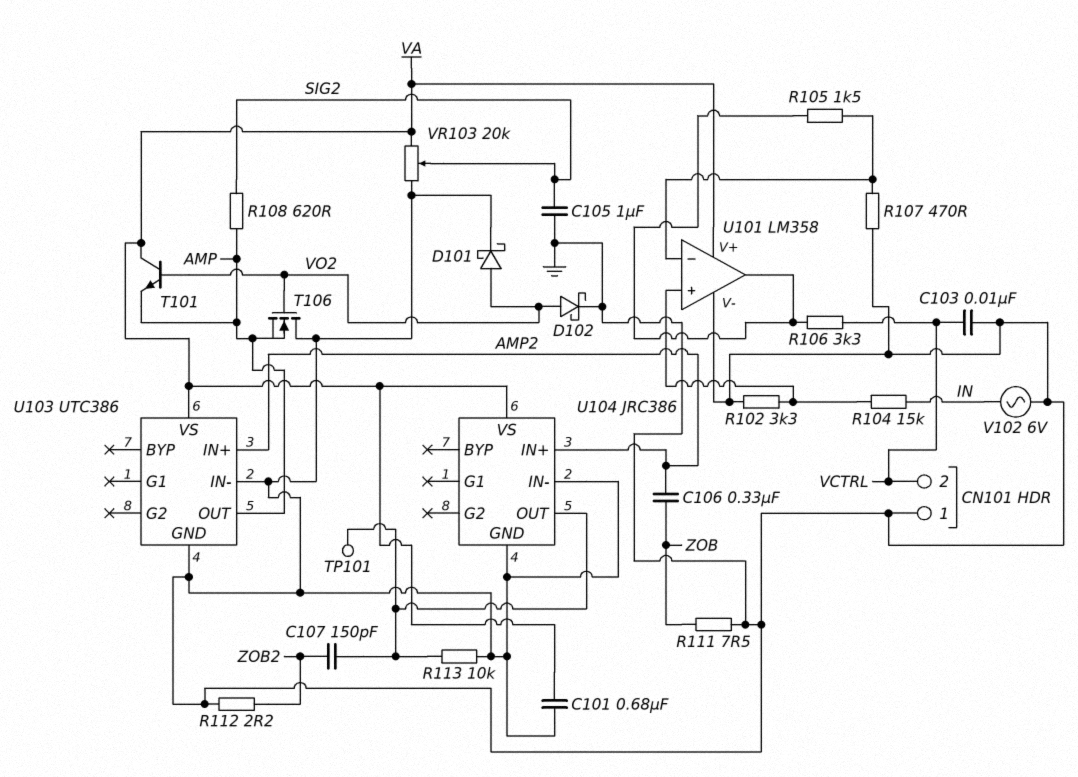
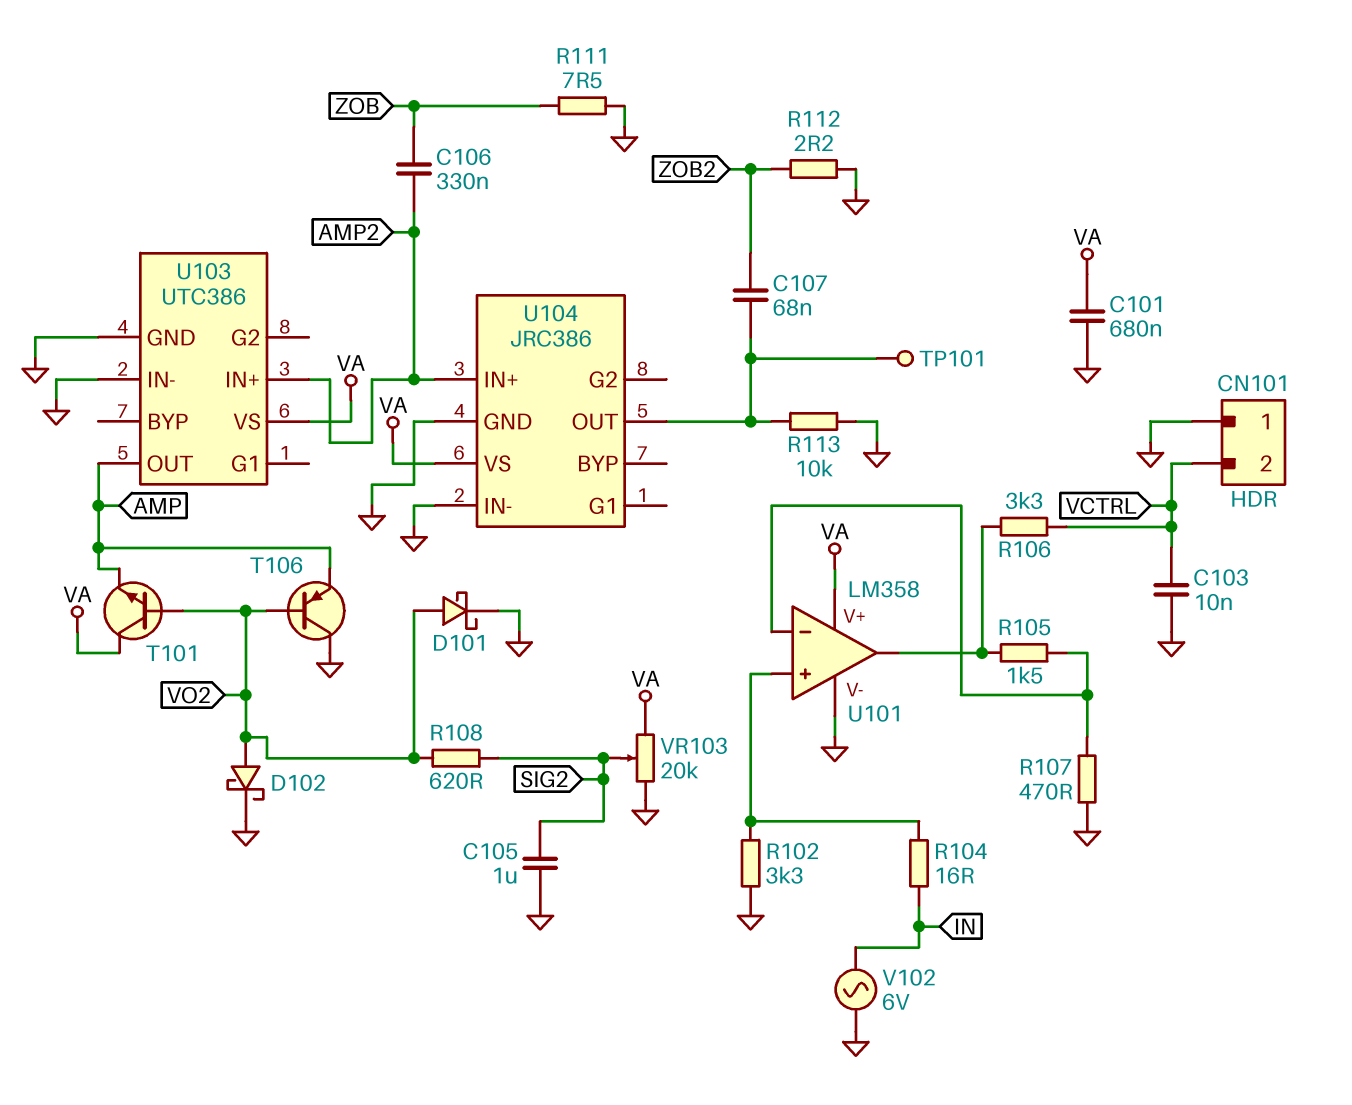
C107: 150pF (U104/OUT, ZOB2) -> 68nF (U104/OUT, ZOB2)
R104: 15k (IN, U101/in+) -> 16 (IN, U101/in+)
R108: 620 (AMP, SIG2) -> 620 (SIG2, VO2)
T106: NMOS (G VO2, D GND, S AMP) -> PNP (B VO2, C GND, E AMP)

